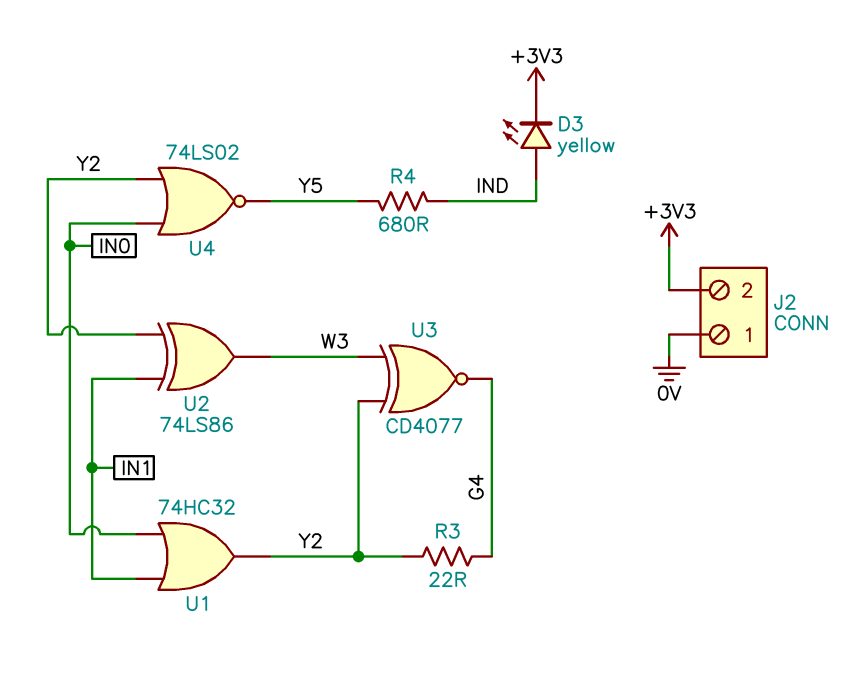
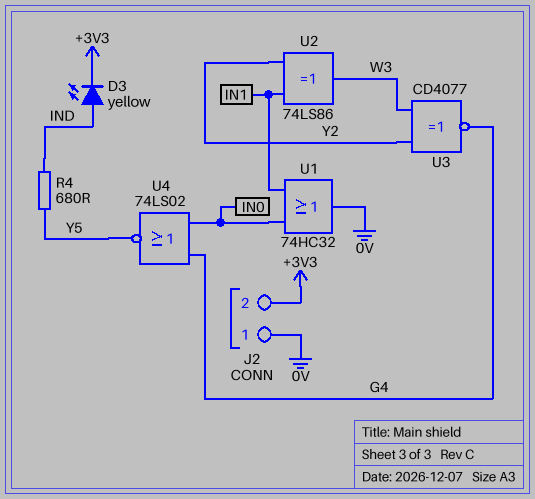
R3: 22 (G4, Y2) -> none
U1: OR 74HC32 (in IN0, in IN1, out Y2) -> OR 74HC32 (in IN0, in IN1, out 0V)
U4: NOR 74LS02 (in IN0, in Y2, out Y5) -> NOR 74LS02 (in G4, in IN0, out Y5)

